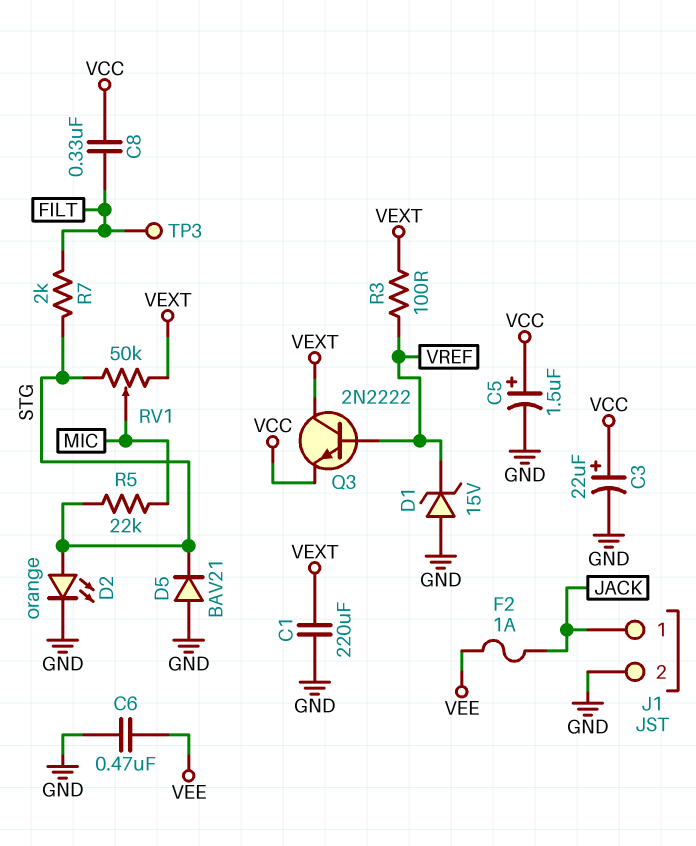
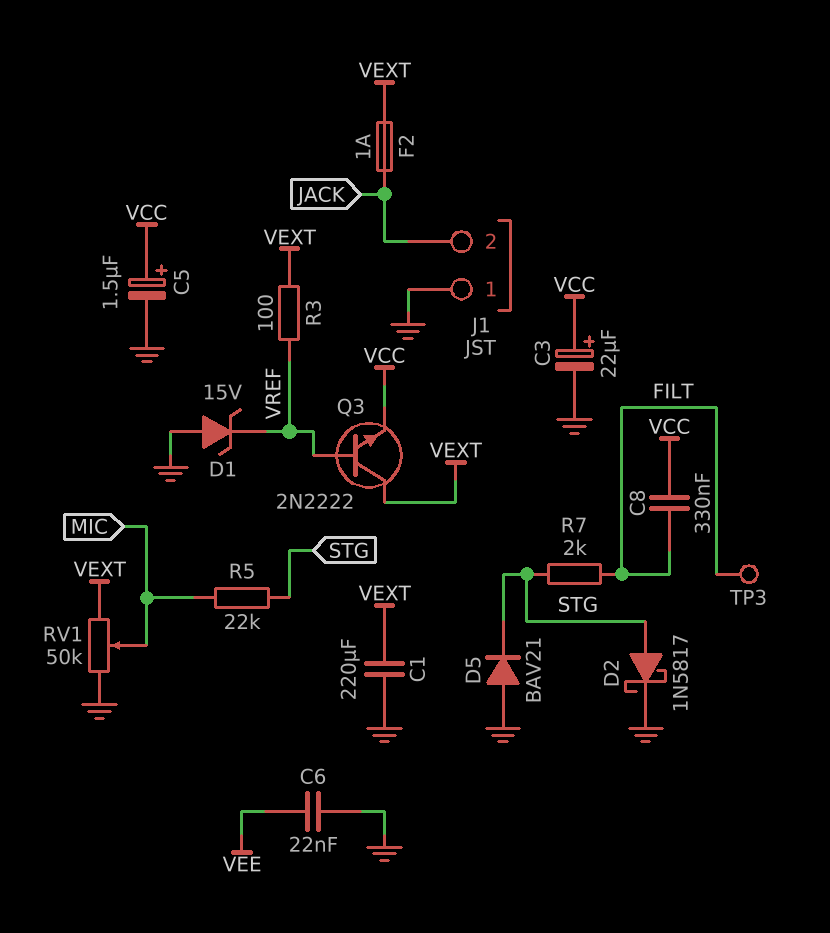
C6: 470nF (GND, VEE) -> 22nF (GND, VEE)
D2: LED orange (A STG, K GND) -> schottky 1N5817 (A STG, K GND)
F2: 1A (JACK, VEE) -> 1A (JACK, VEXT)
J1 pin 1: JACK -> GND
J1 pin 2: GND -> JACK
RV1: 50k (STG, VEXT, wiper MIC) -> 50k (GND, VEXT, wiper MIC)

